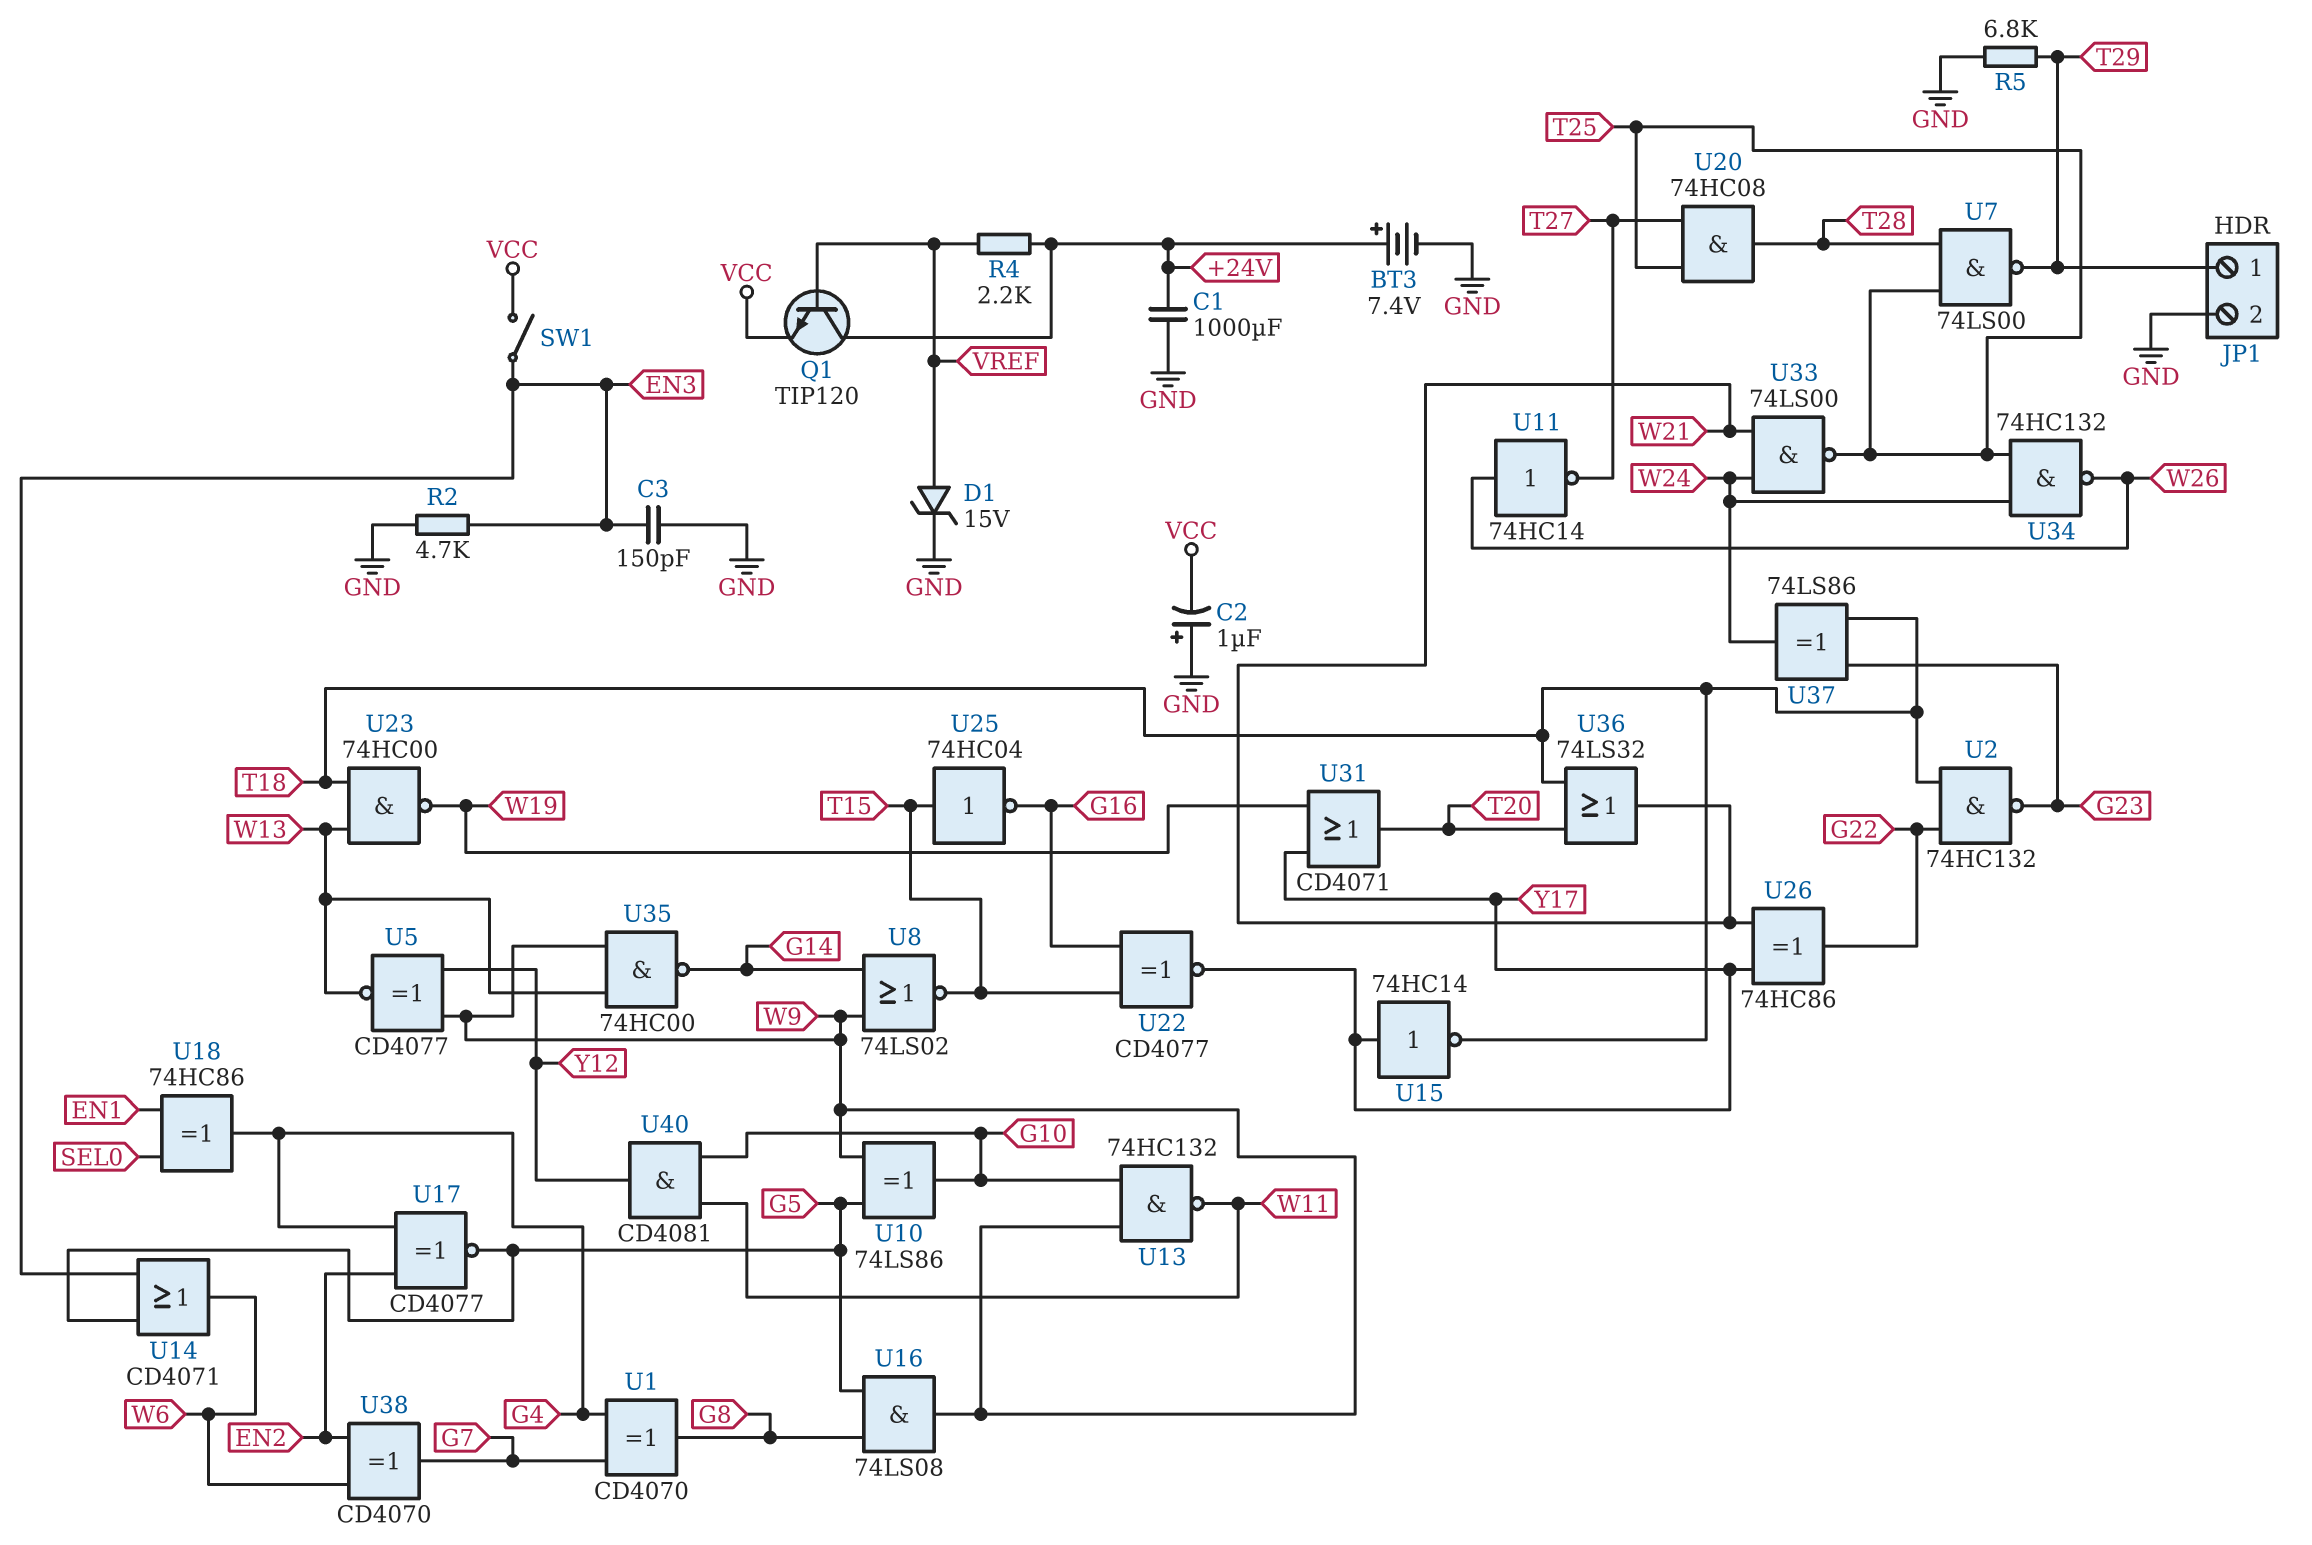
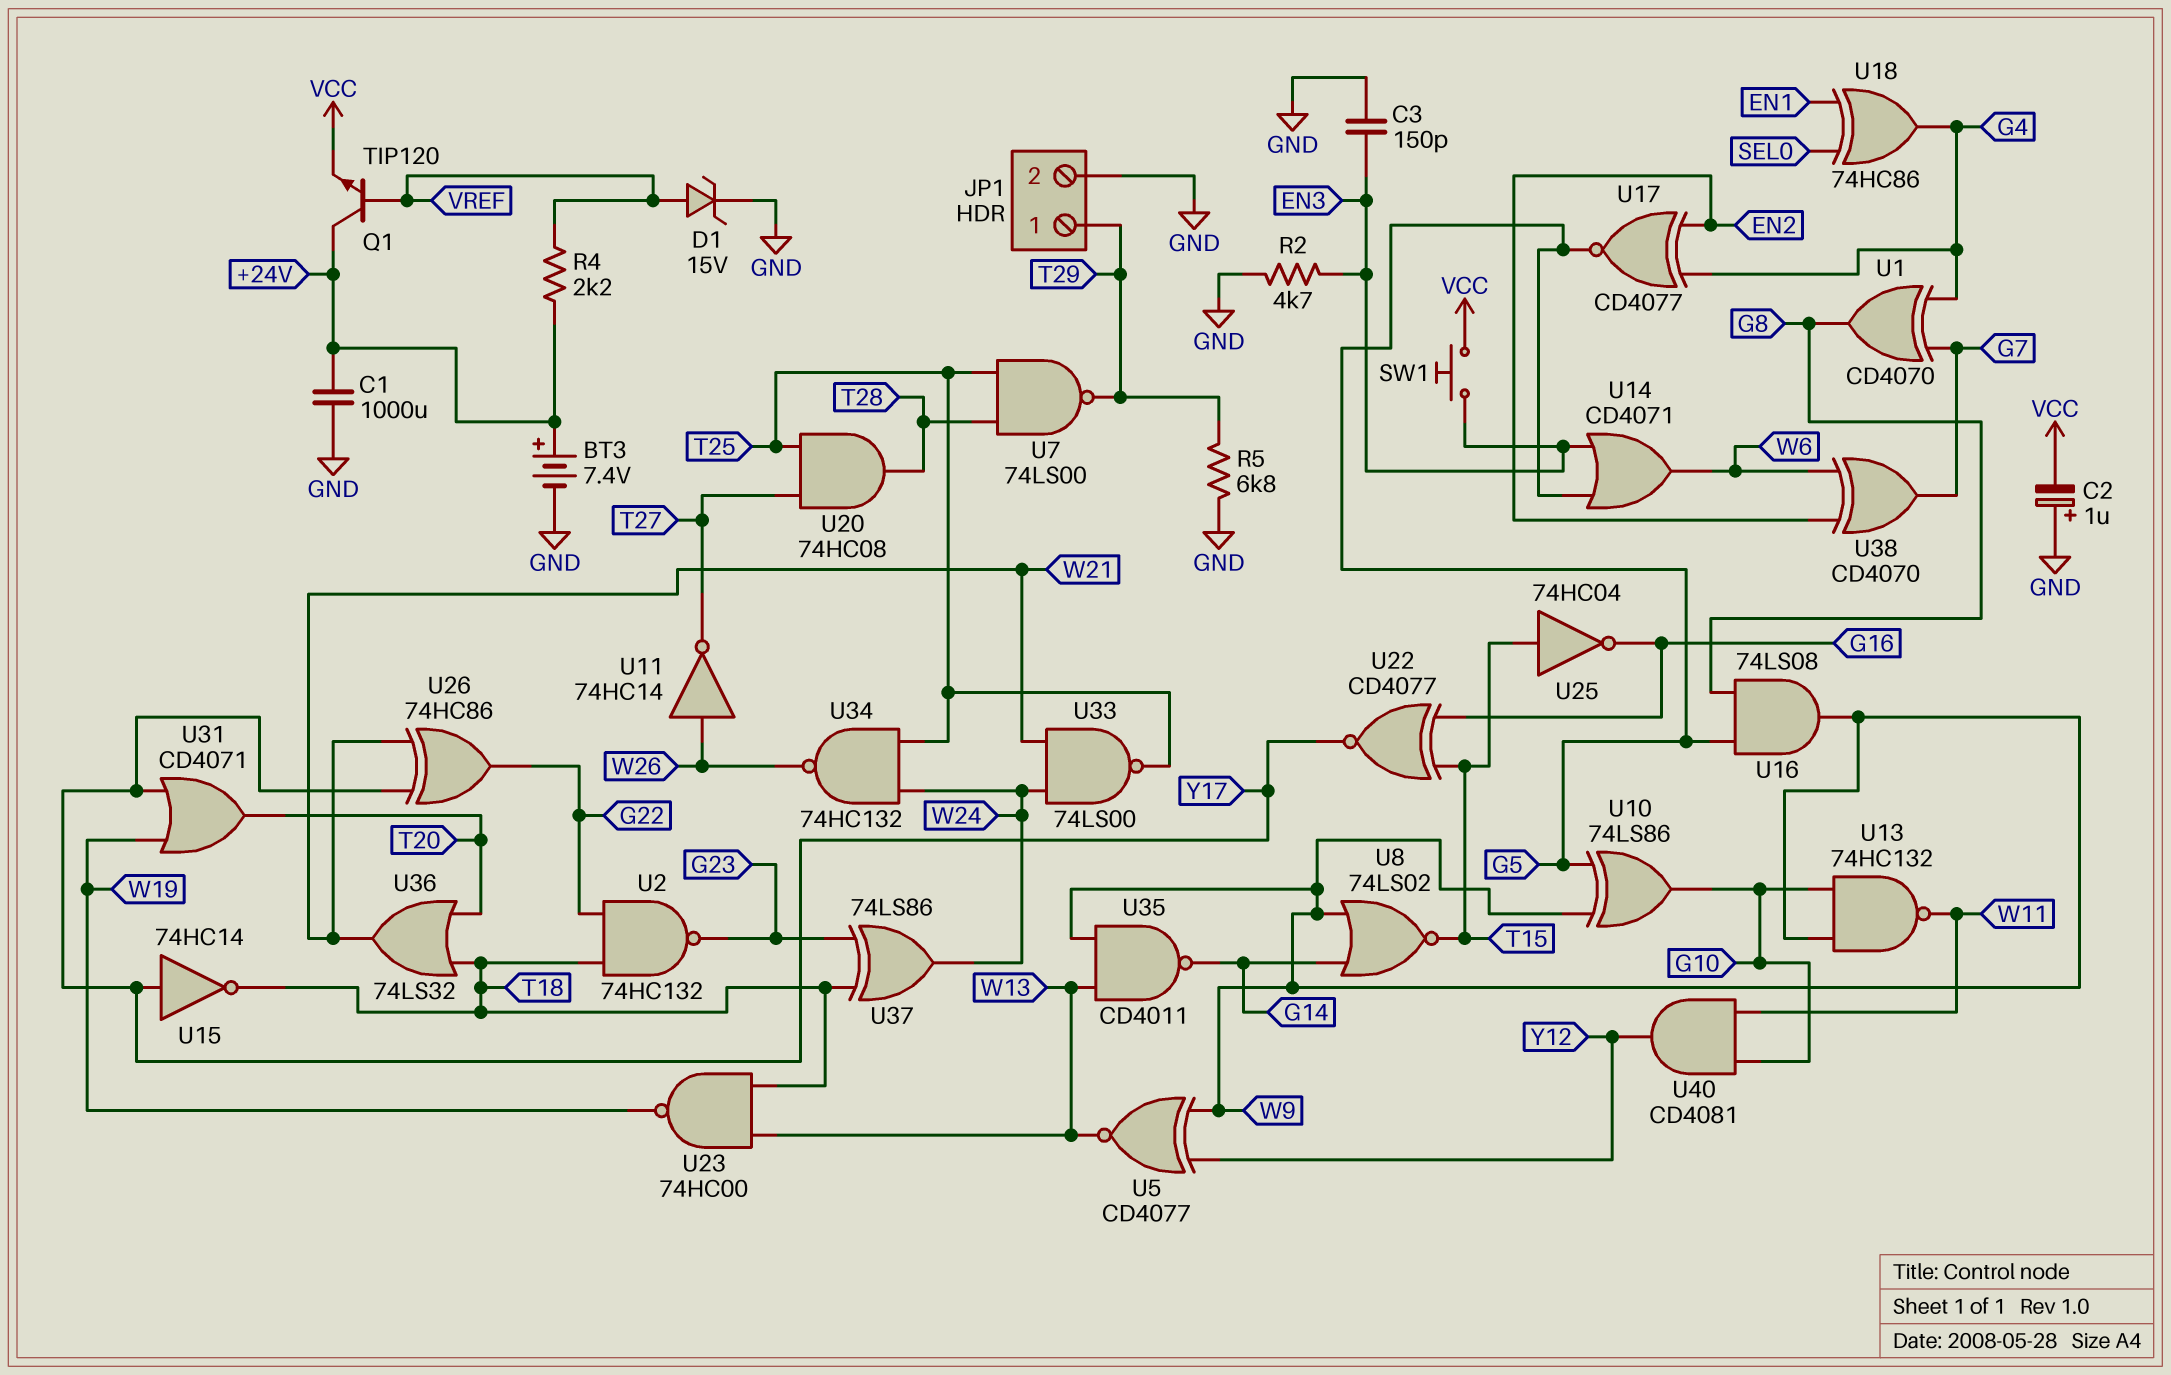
SW1: switch (EN3, VCC) -> button (EN3, VCC)
U35: NAND 74HC00 (in W9, in W13, out G14) -> NAND CD4011 (in W9, in W13, out G14)

